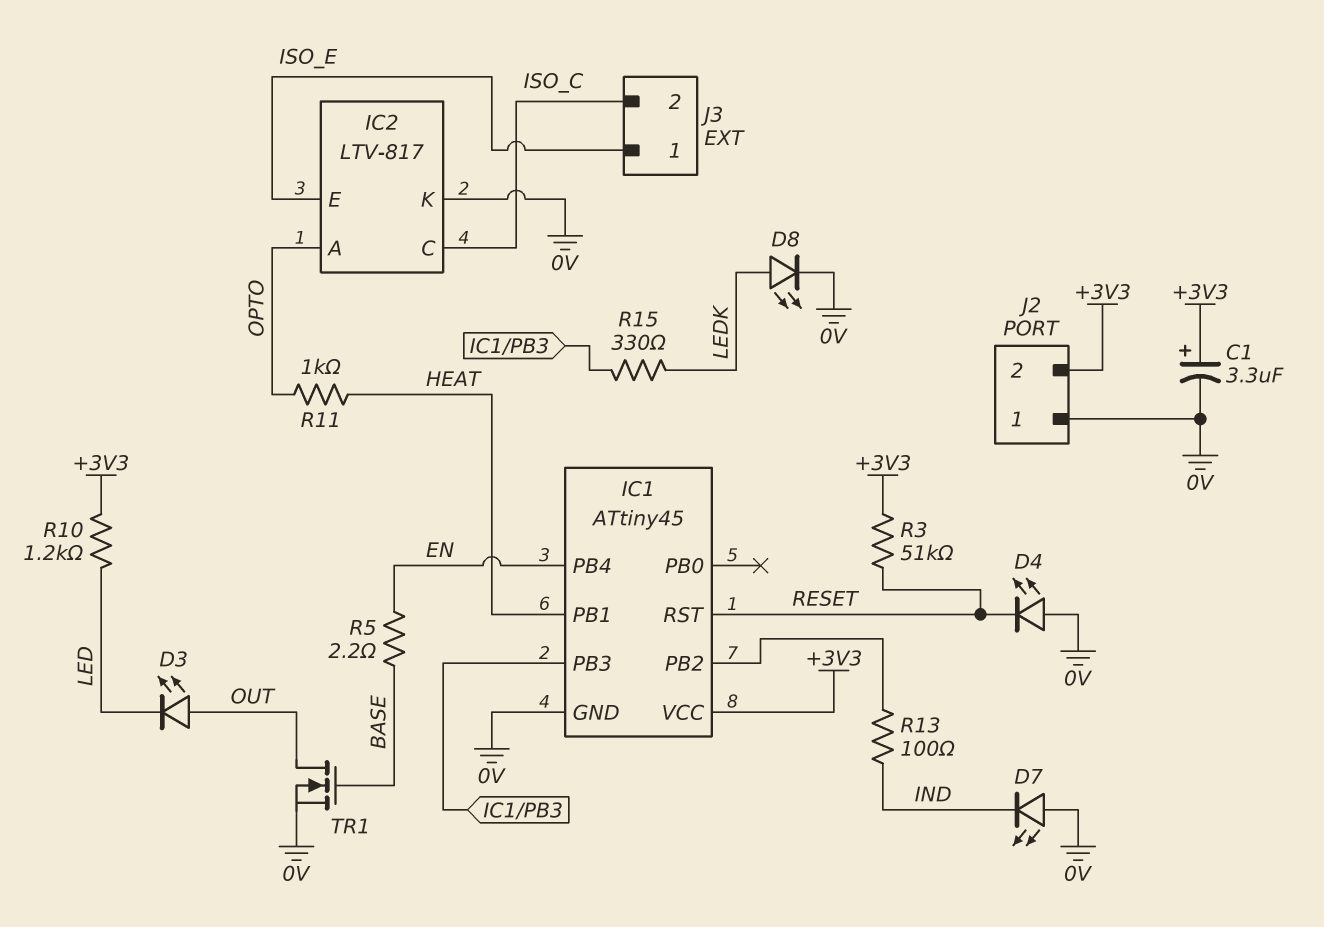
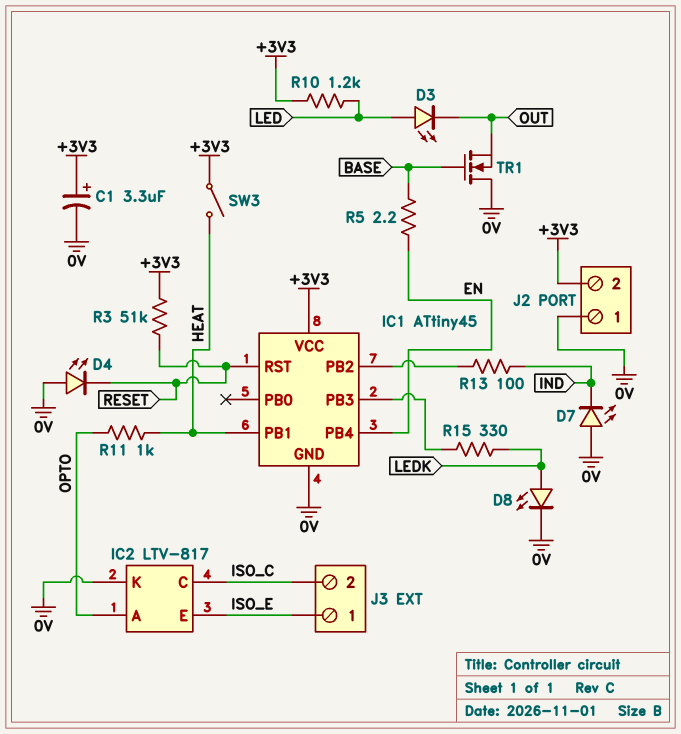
D3: LED (A OUT, K LED) -> LED (A LED, K OUT)
SW3: none -> switch (+3V3, HEAT)
TR1: NMOS (G BASE, D OUT, S 0V) -> NMOS (G BASE, D 0V, S OUT)

